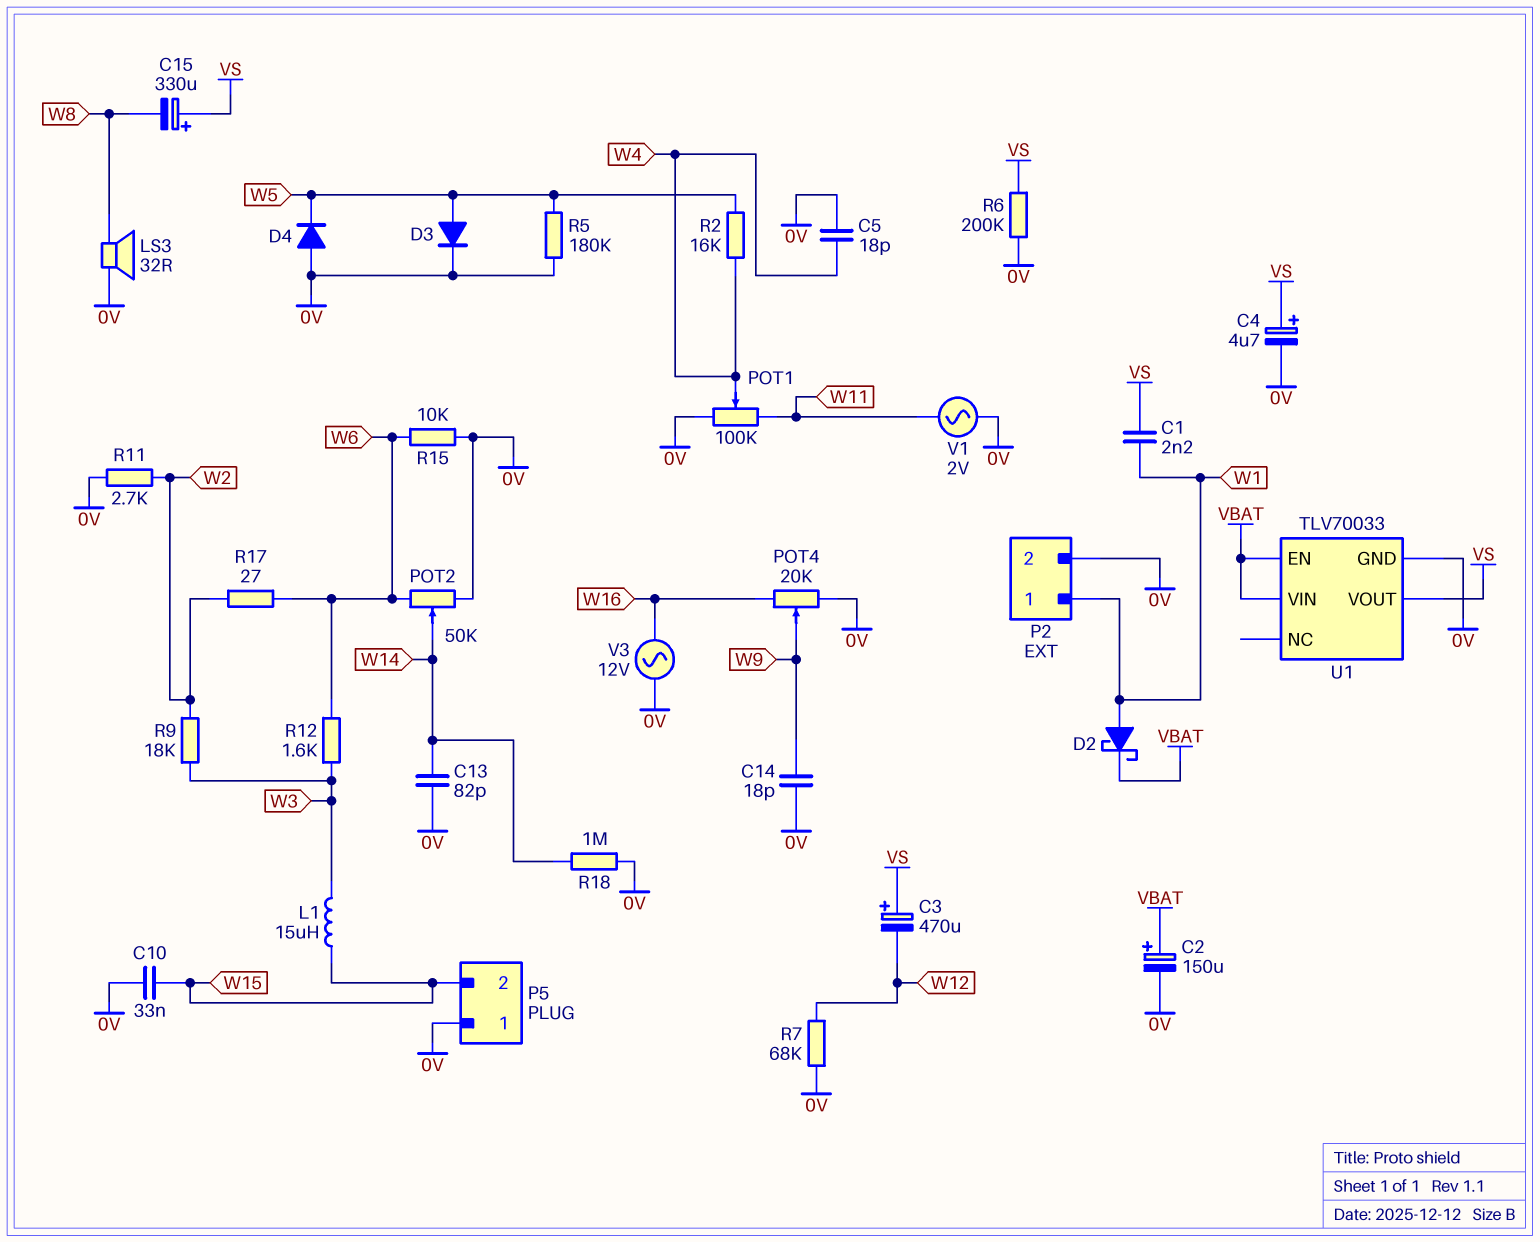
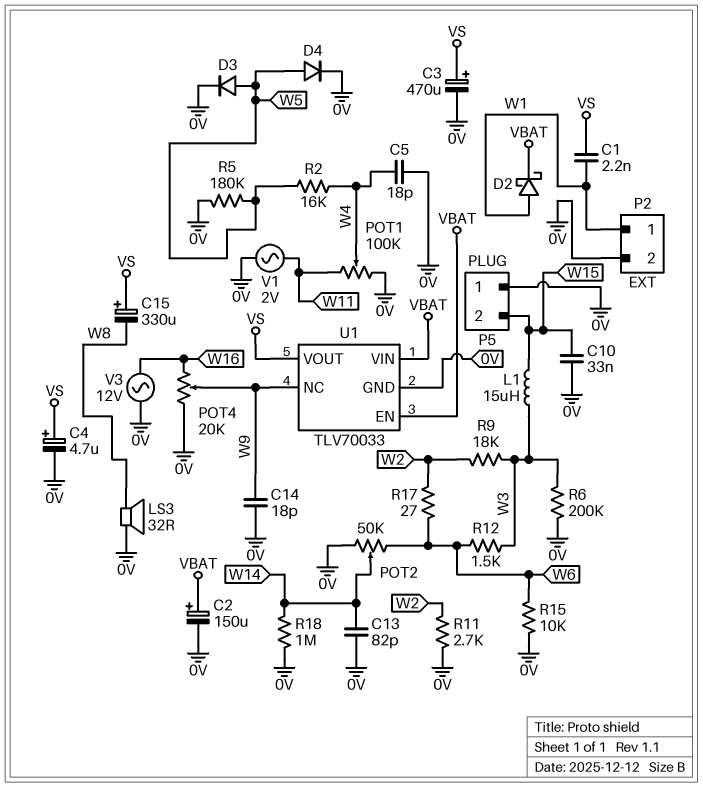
C3: 470uF (plus VS, minus W12) -> 470uF (plus VS, minus 0V)
D4: diode (A 0V, K W5) -> diode (A W5, K 0V)
R6: 200k (0V, VS) -> 200k (0V, W3)
R7: 68k (0V, W12) -> none
R12: 1.6k (W3, W6) -> 1.5k (W3, W6)
U1 pin NC: none -> W9

